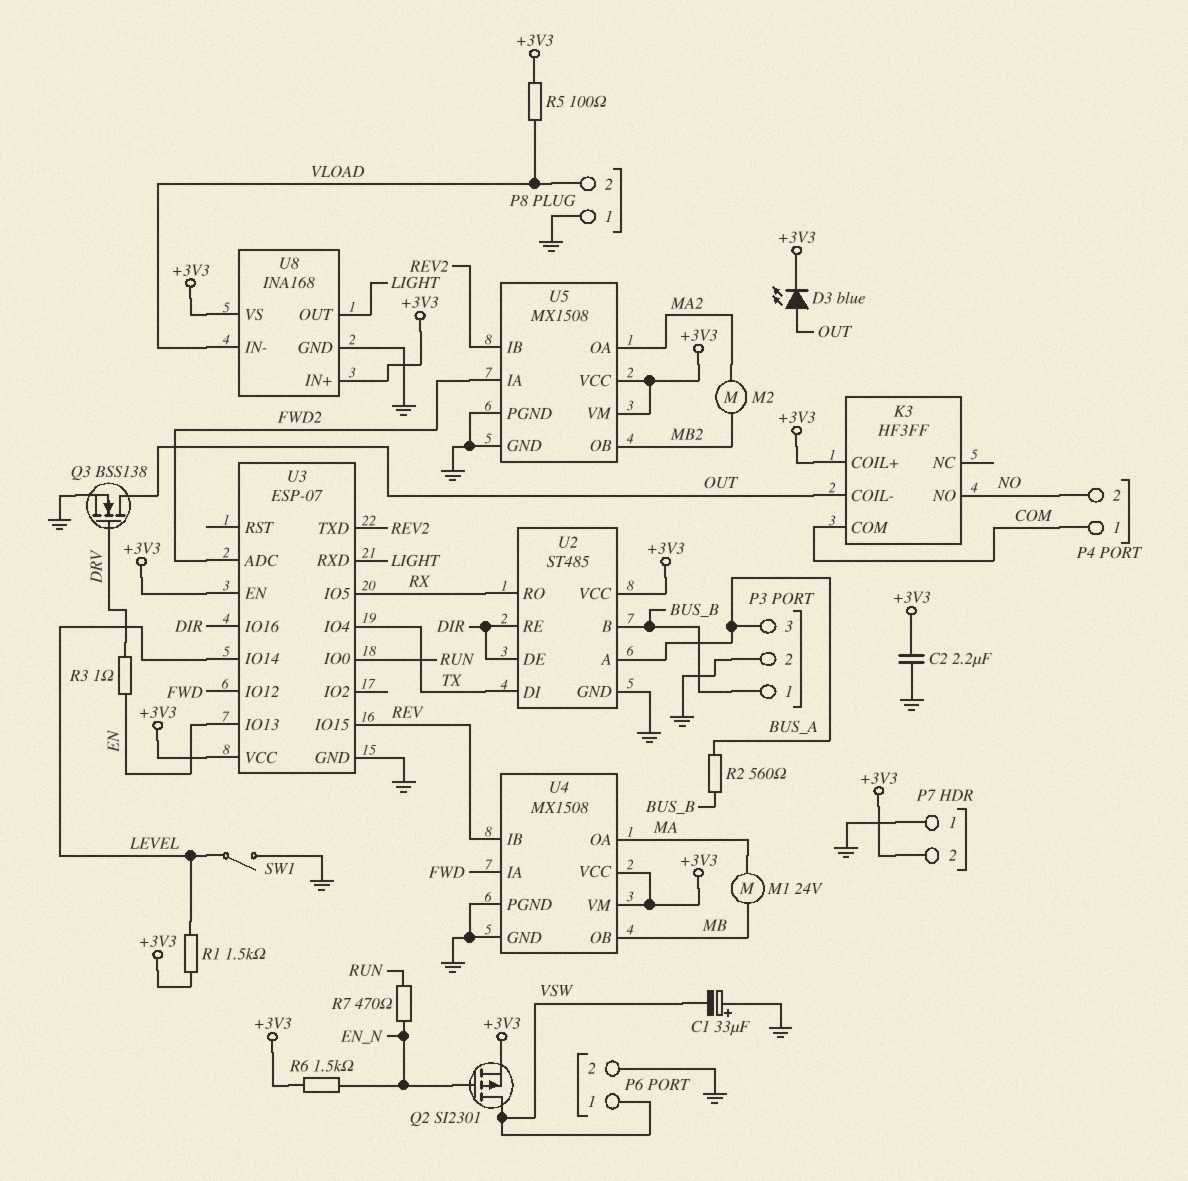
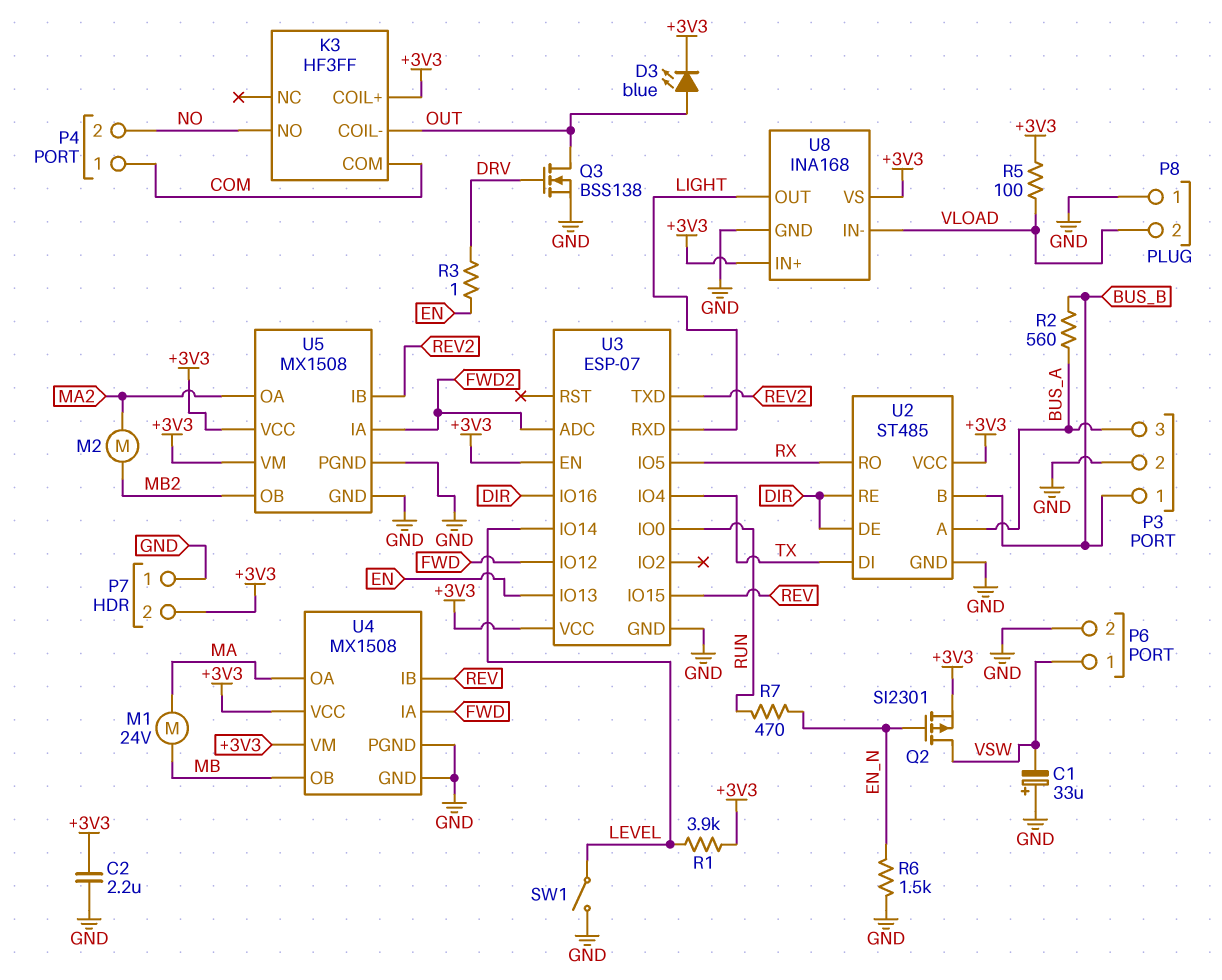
R1: 1.5k (+3V3, LEVEL) -> 3.9k (+3V3, LEVEL)
R6: 1.5k (+3V3, EN_N) -> 1.5k (EN_N, GND)

